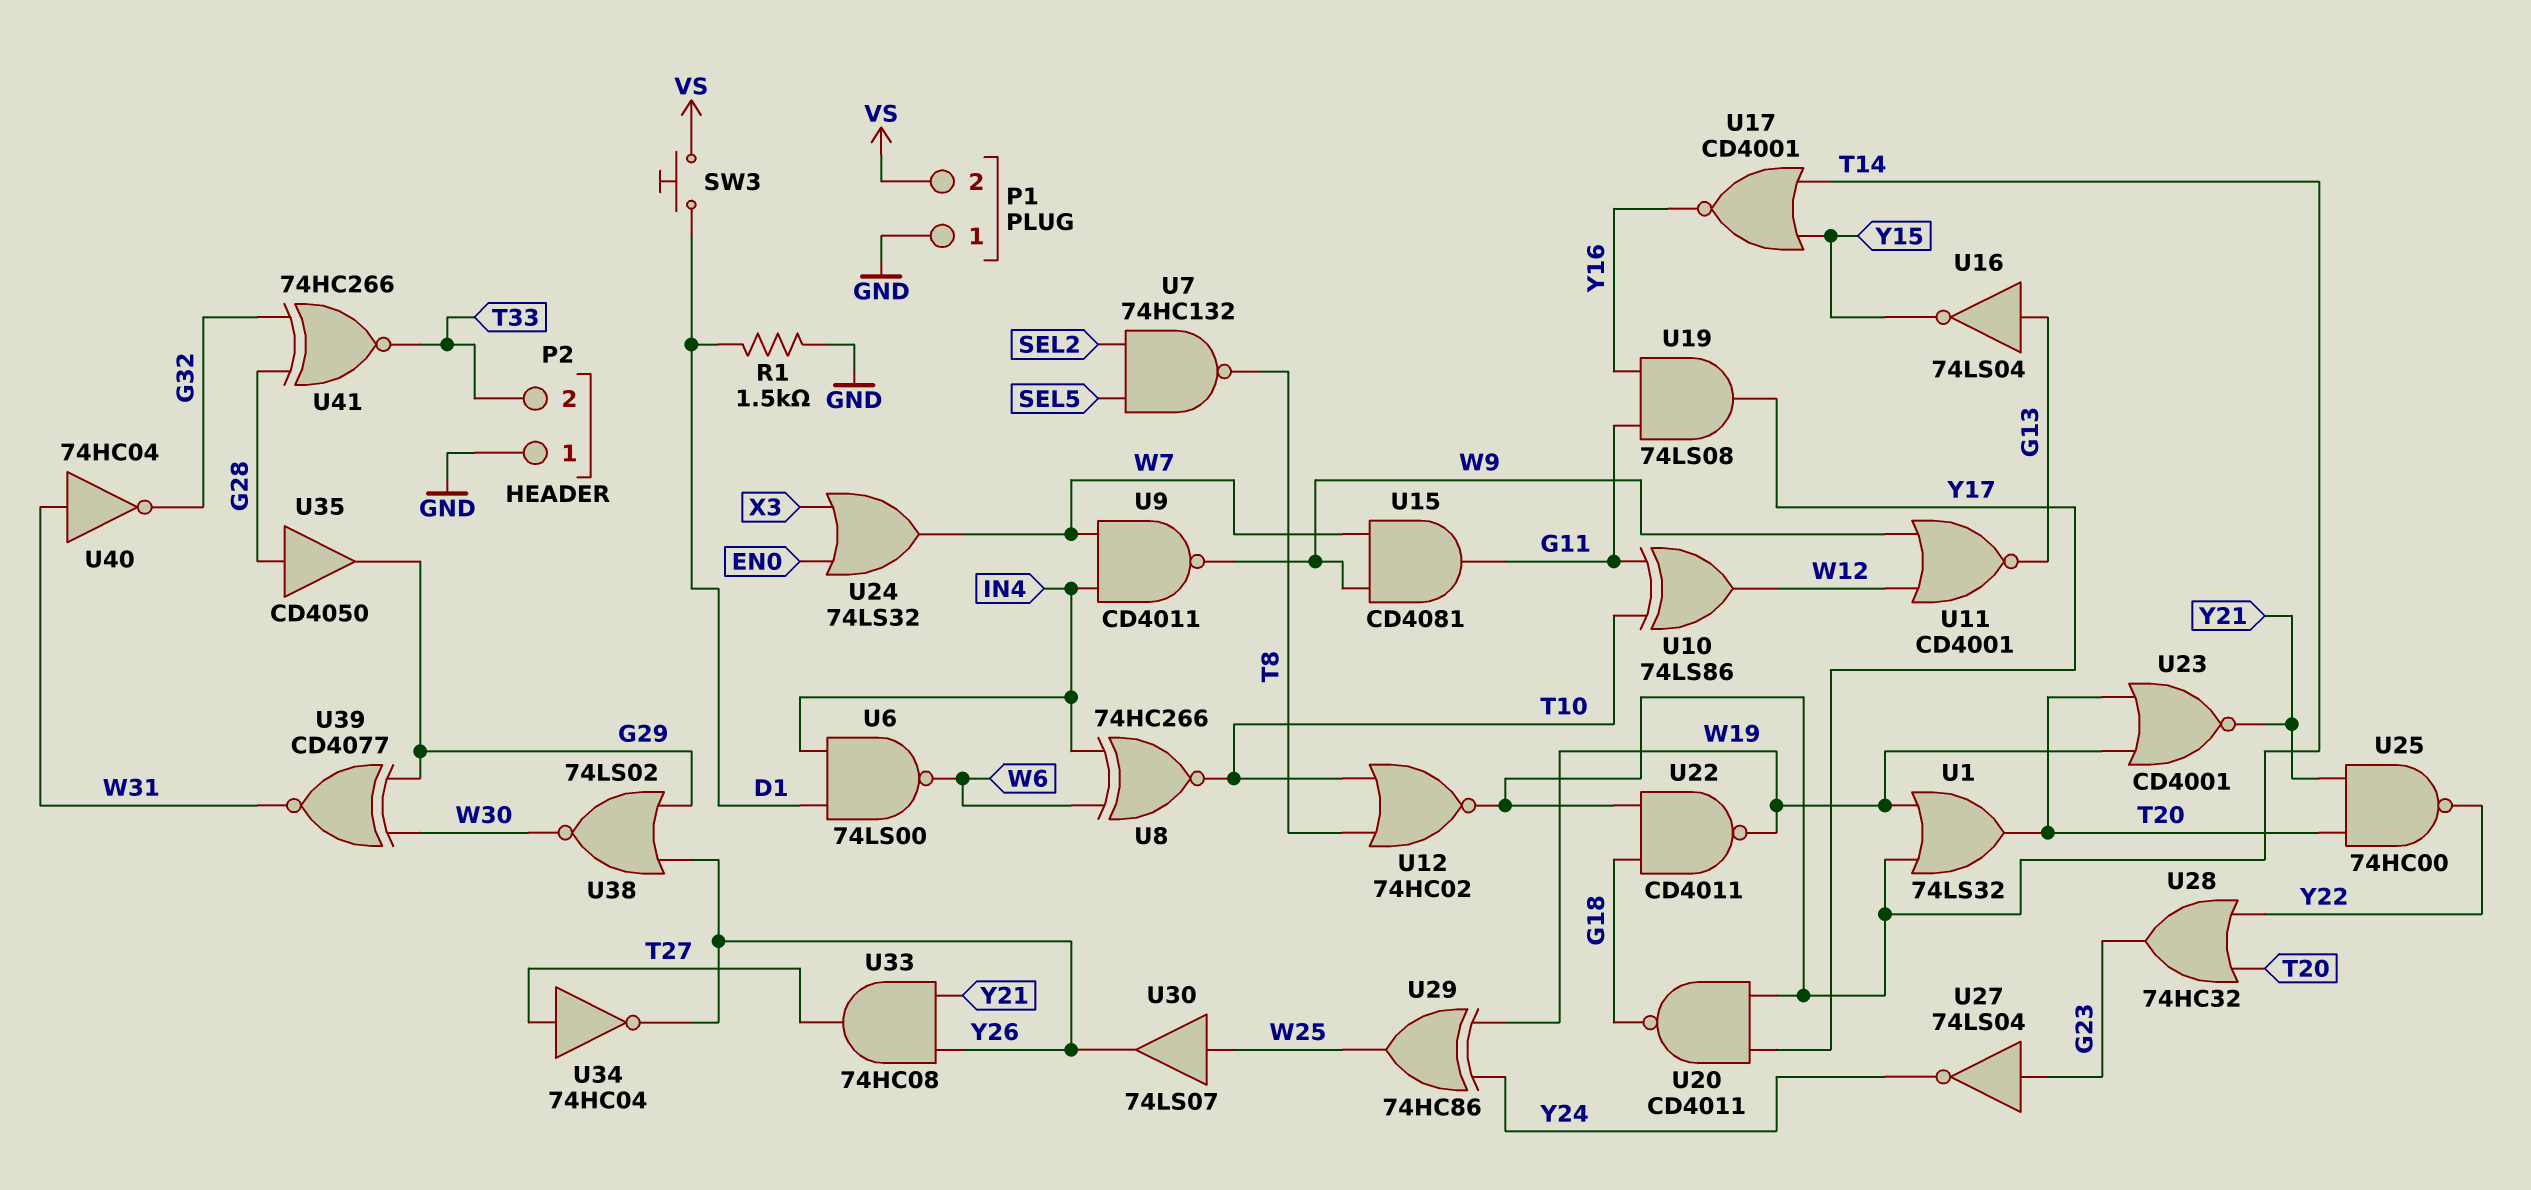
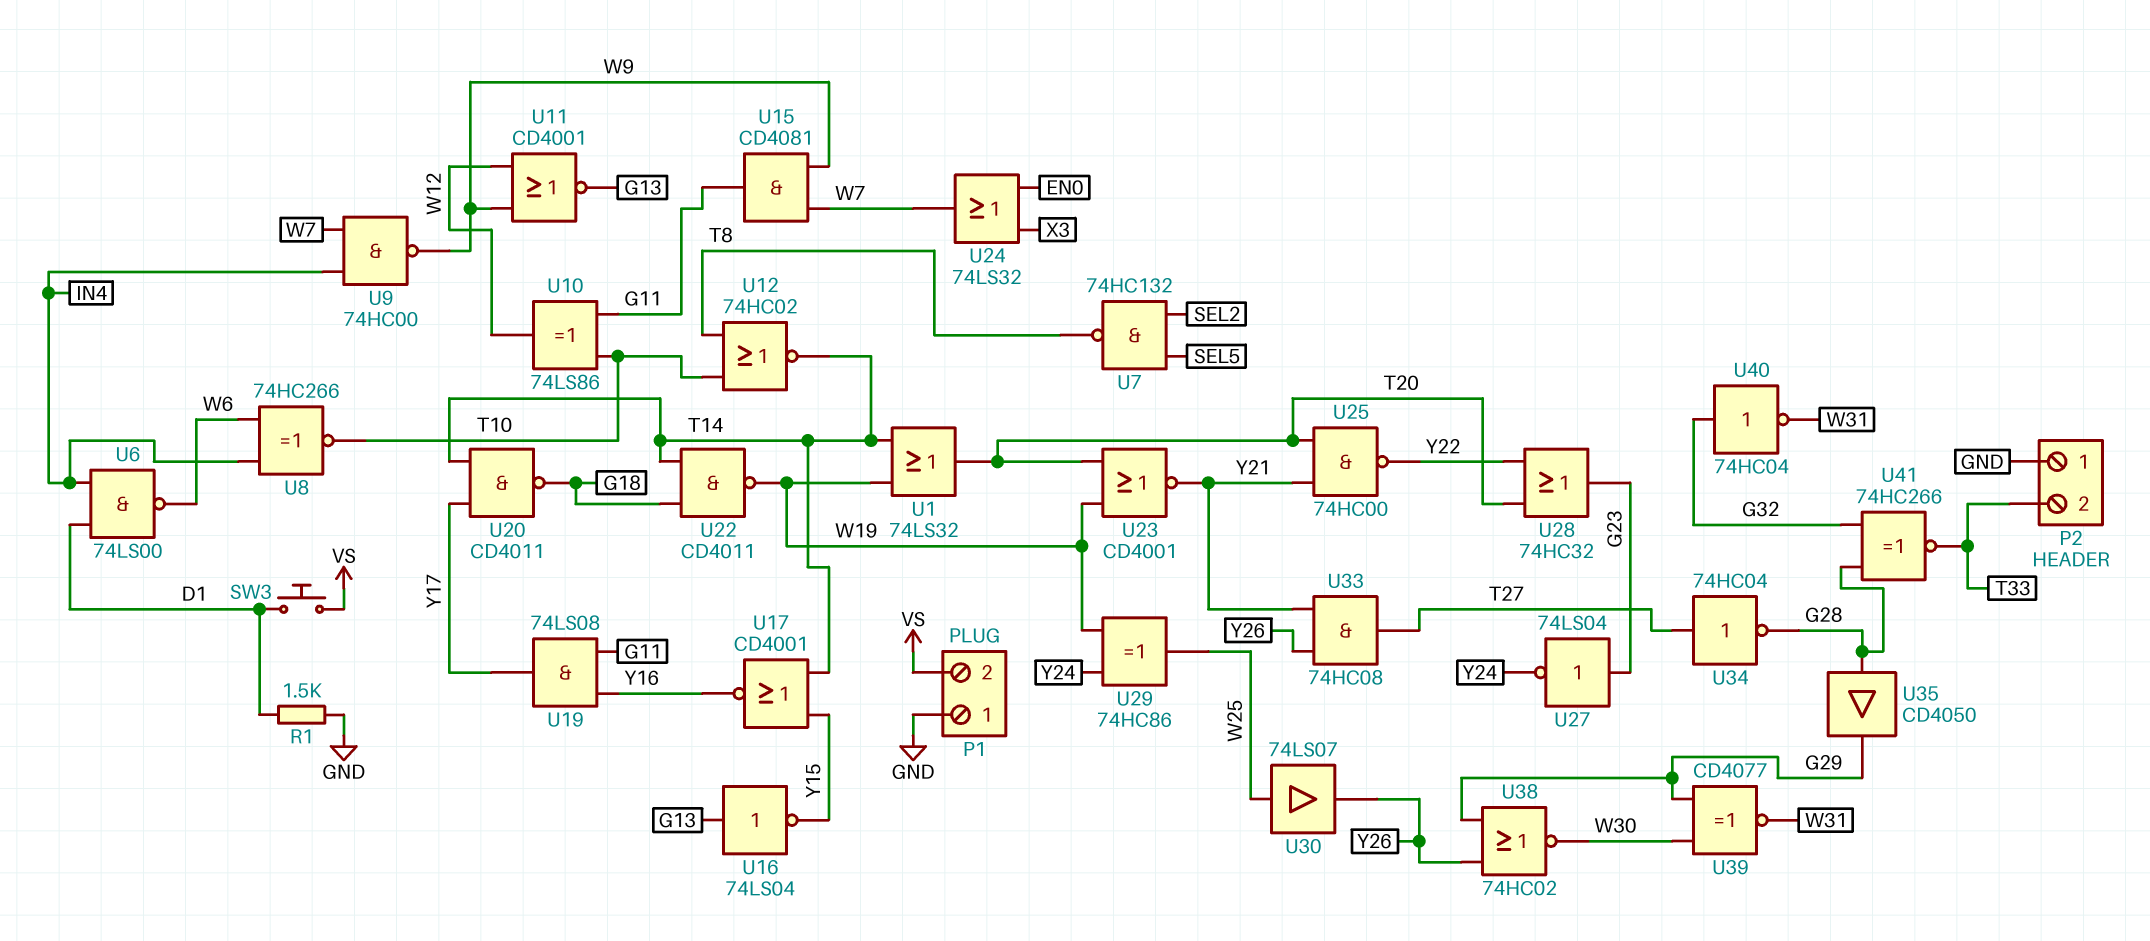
U9: NAND CD4011 (in IN4, in W7, out W9) -> NAND 74HC00 (in IN4, in W7, out W9)
U34: NOT 74HC04 (in T27, out Y26) -> NOT 74HC04 (in T27, out G28)
U38: NOR 74LS02 (in G29, in Y26, out W30) -> NOR 74HC02 (in G29, in Y26, out W30)
U40: NOT 74HC04 (in W31, out G32) -> NOT 74HC04 (in G32, out W31)

